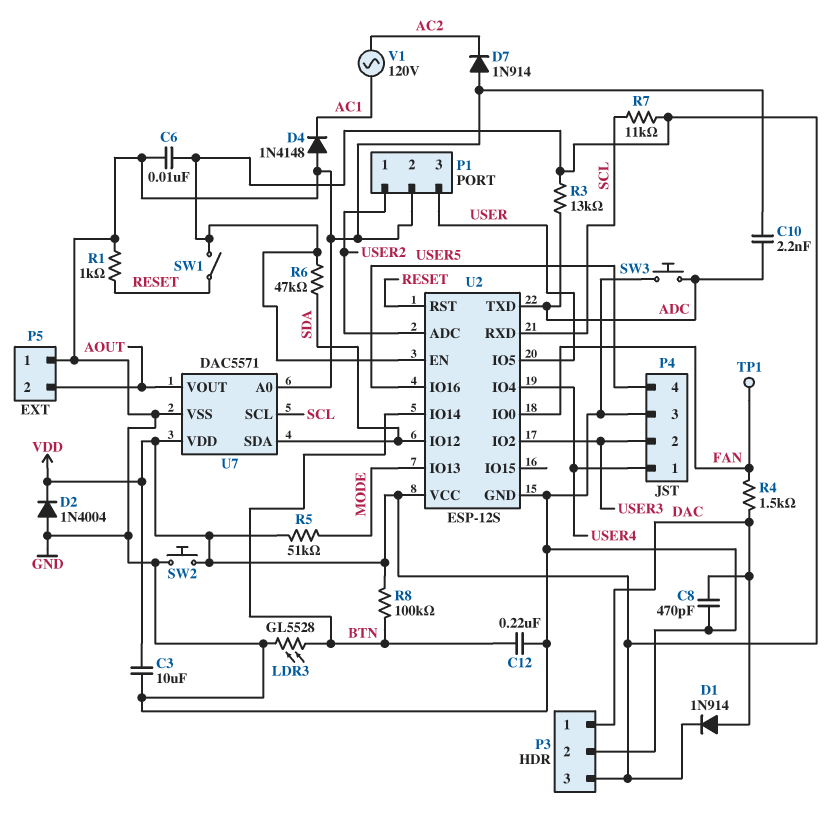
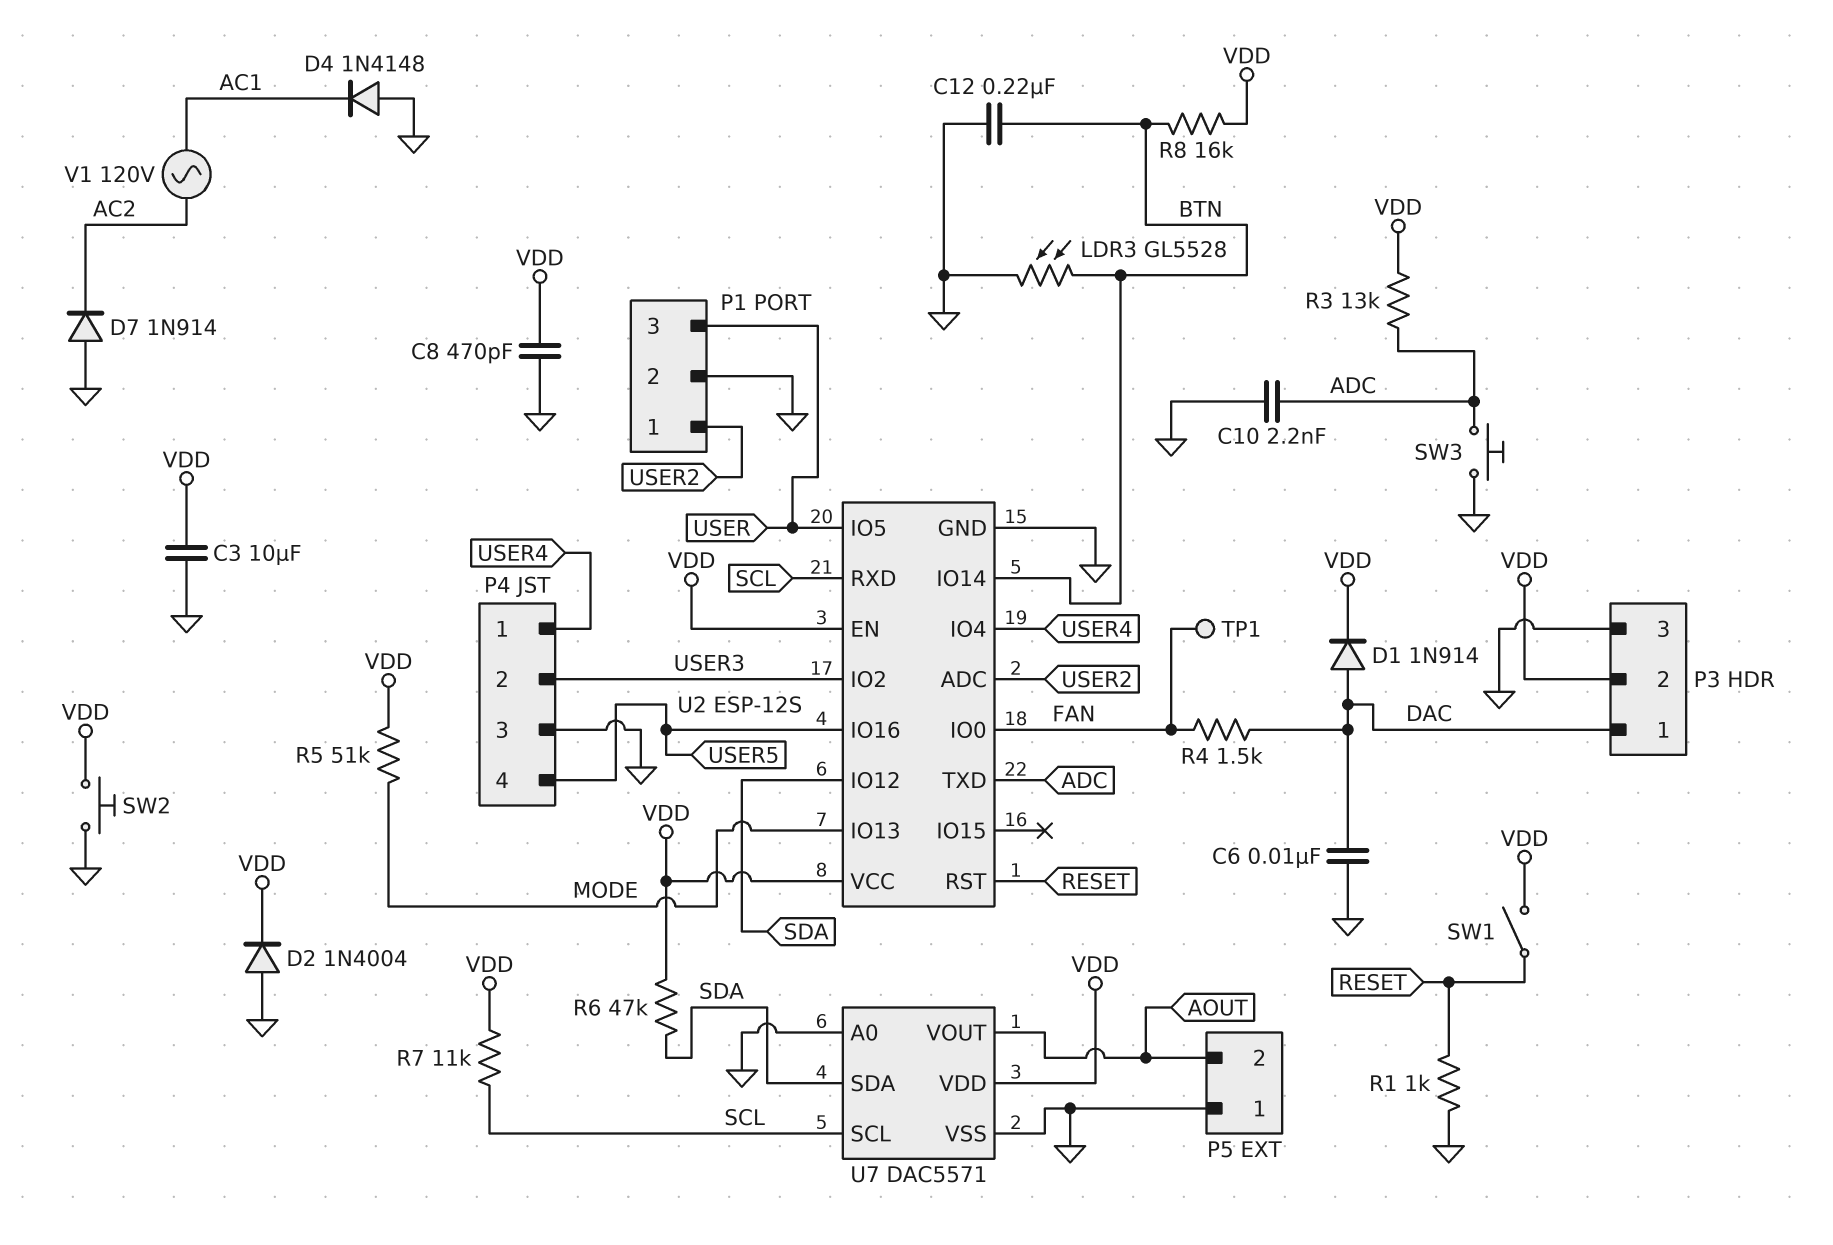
C6: 10nF (GND, VDD) -> 10nF (DAC, GND)
C8: 470pF (DAC, GND) -> 470pF (GND, VDD)
P3 pin 2: GND -> VDD
P3 pin 3: VDD -> GND
R8: 100k (BTN, VDD) -> 16k (BTN, VDD)

